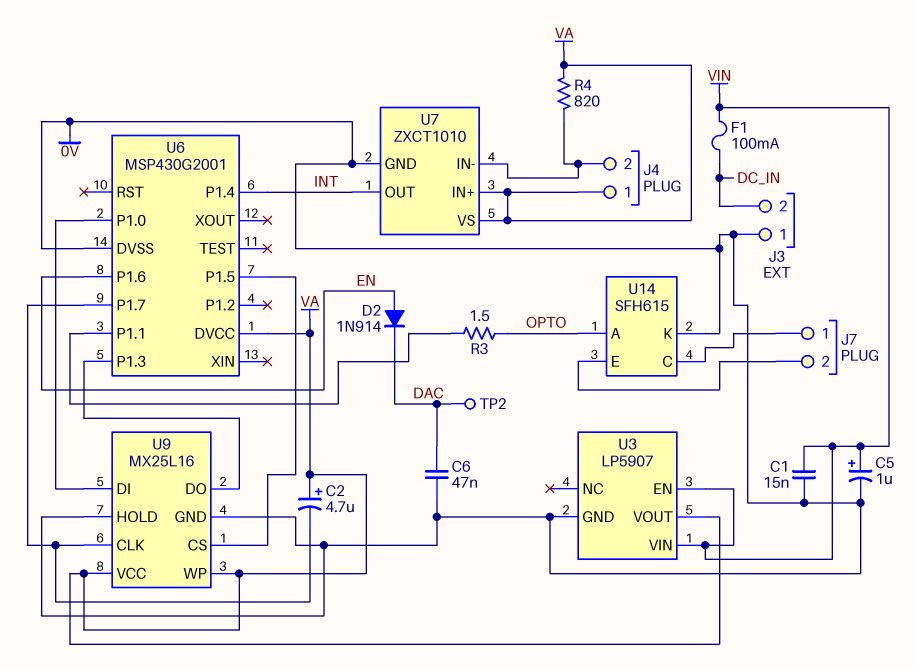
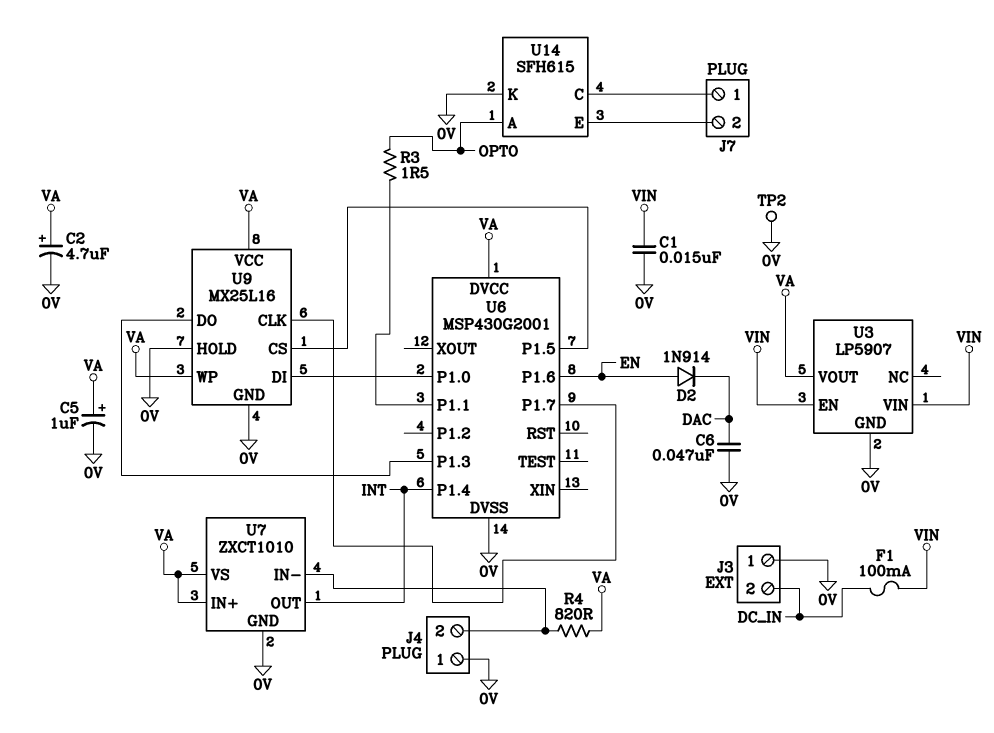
C2: 4.7uF (plus VA, minus U6/P1.7) -> 4.7uF (plus VA, minus 0V)
C5: 1uF (plus VIN, minus 0V) -> 1uF (plus VA, minus 0V)
J4 pin 1: VA -> 0V
TP2: test point (DAC) -> test point (0V)

